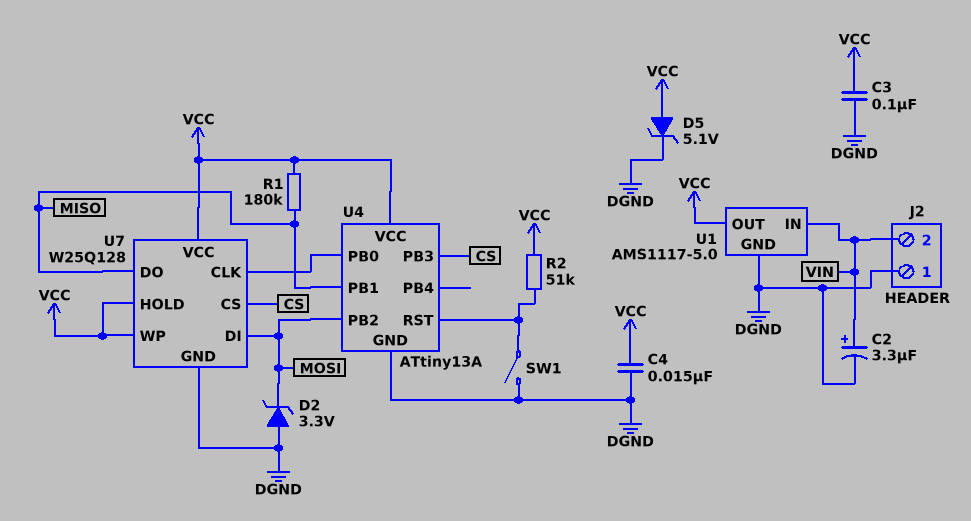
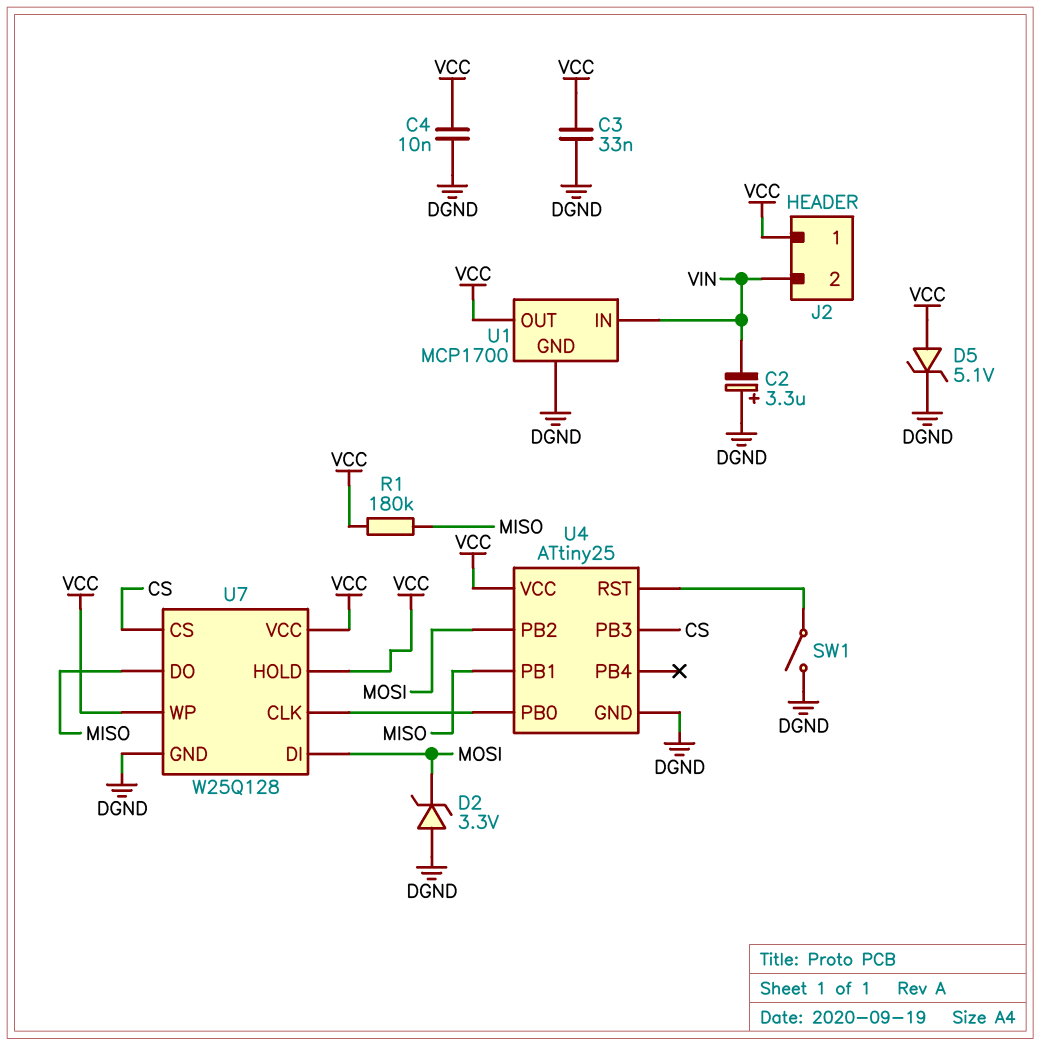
C2: 3.3uF (plus VIN, minus DGND) -> 3.3uF (plus DGND, minus VIN)
C3: 100nF (DGND, VCC) -> 33nF (DGND, VCC)
C4: 15nF (DGND, VCC) -> 10nF (DGND, VCC)
J2 pin 1: DGND -> VCC
R2: 51k (U4/RST, VCC) -> none
U1: AMS1117-5.0 -> MCP1700
U4: ATtiny13A -> ATtiny25

